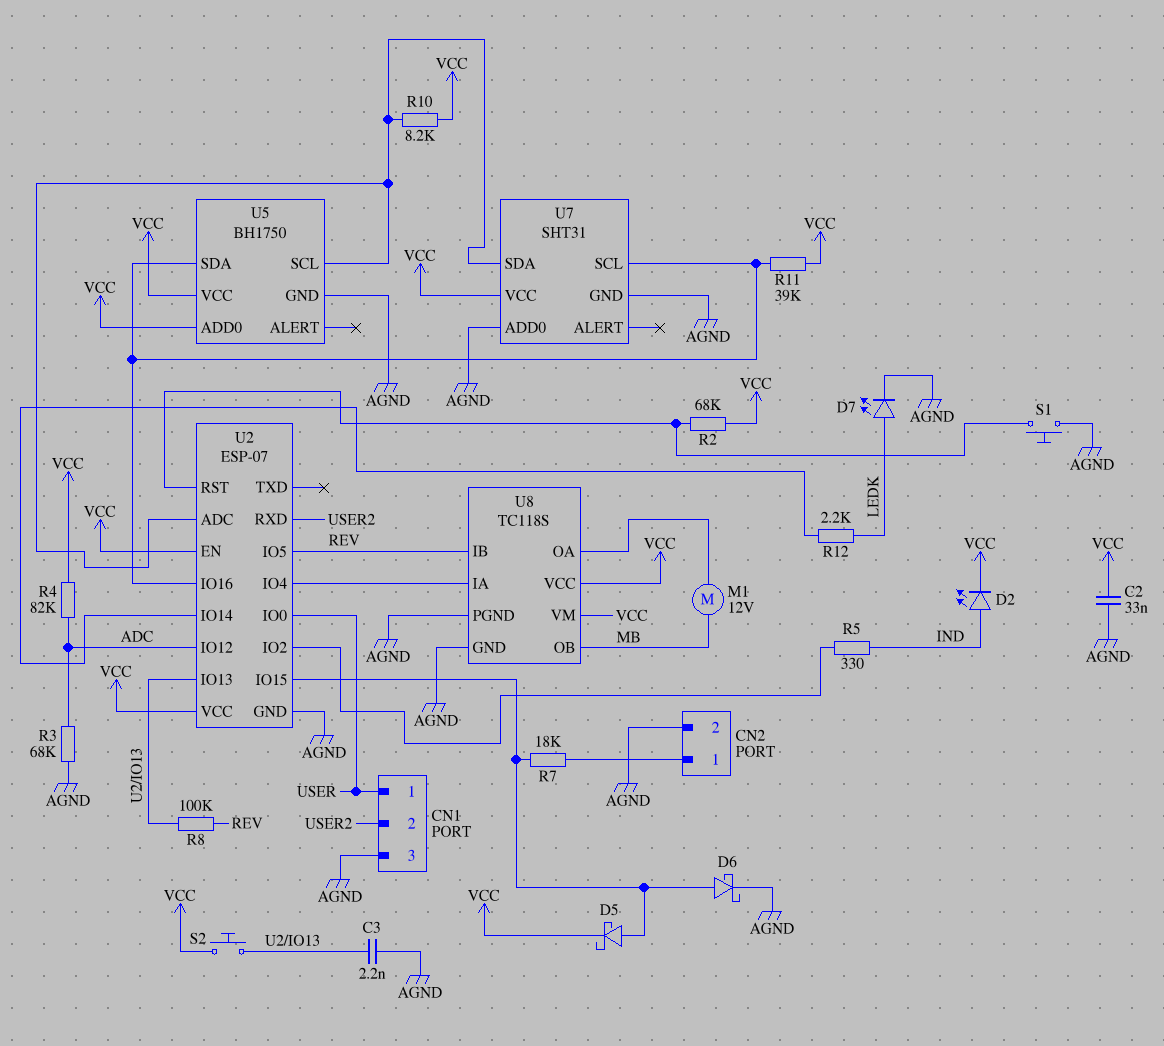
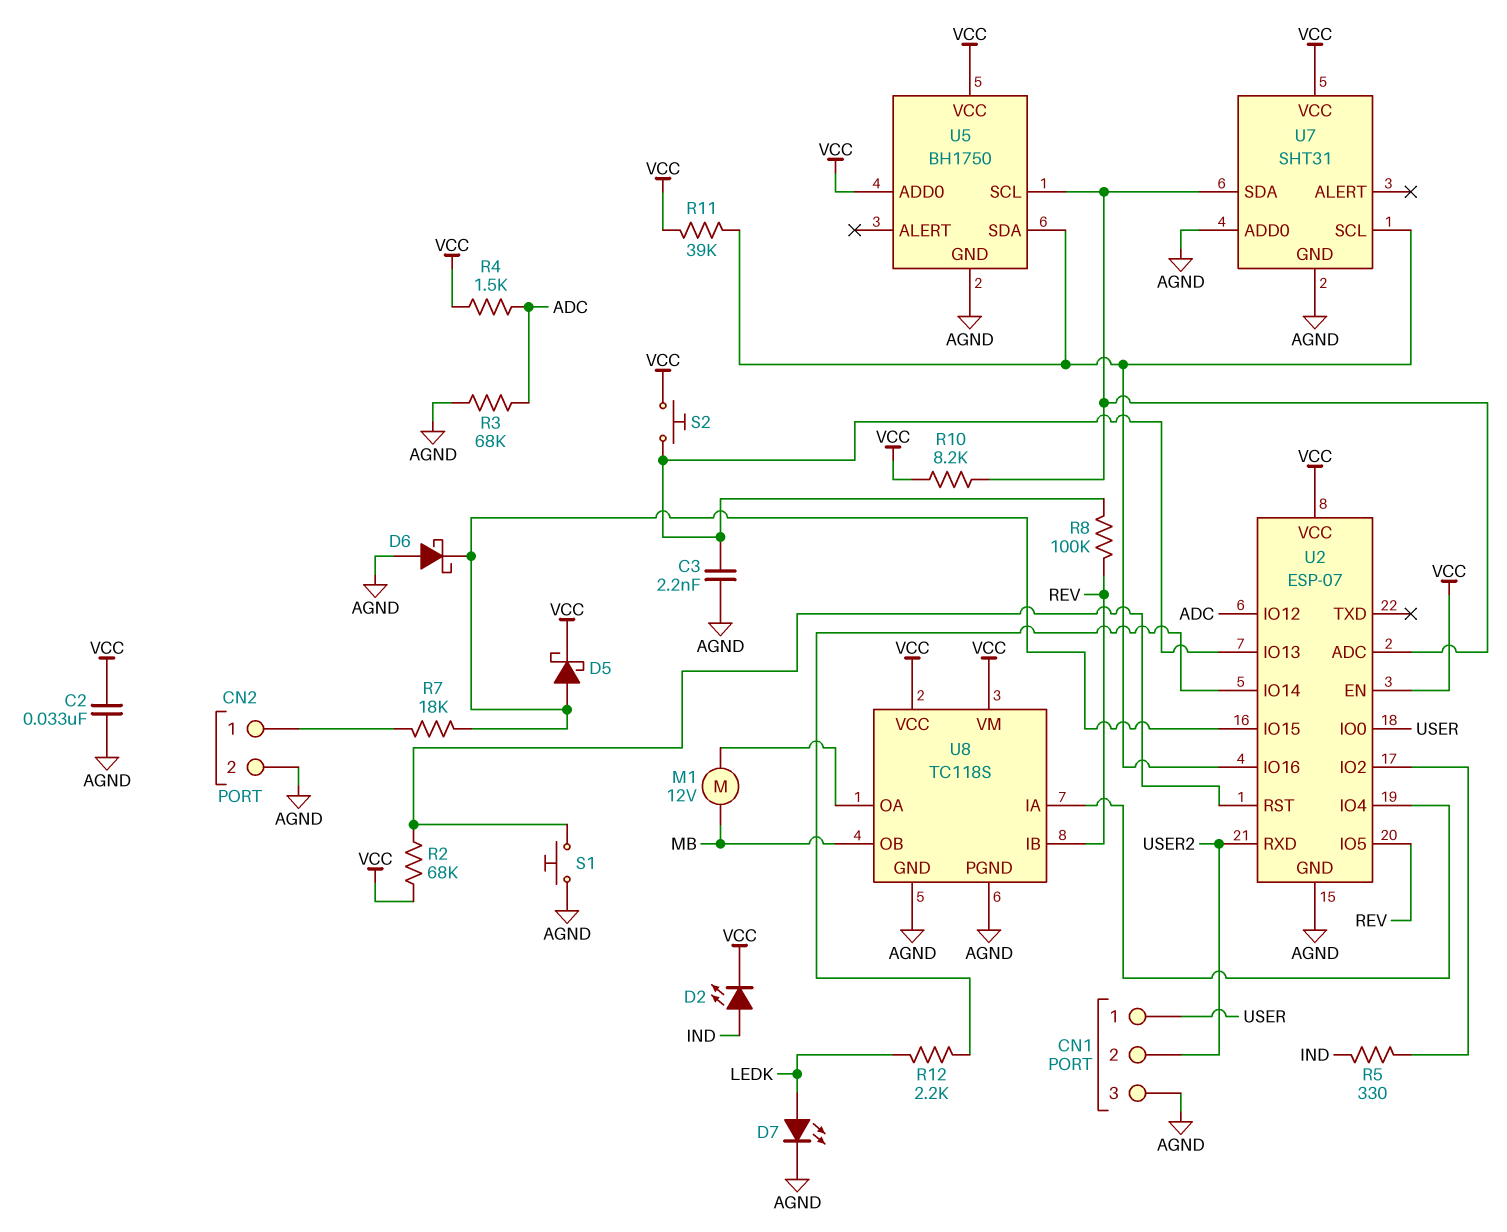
D6: schottky (A U2/IO15, K AGND) -> schottky (A AGND, K U2/IO15)
R4: 82k (ADC, VCC) -> 1.5k (ADC, VCC)

